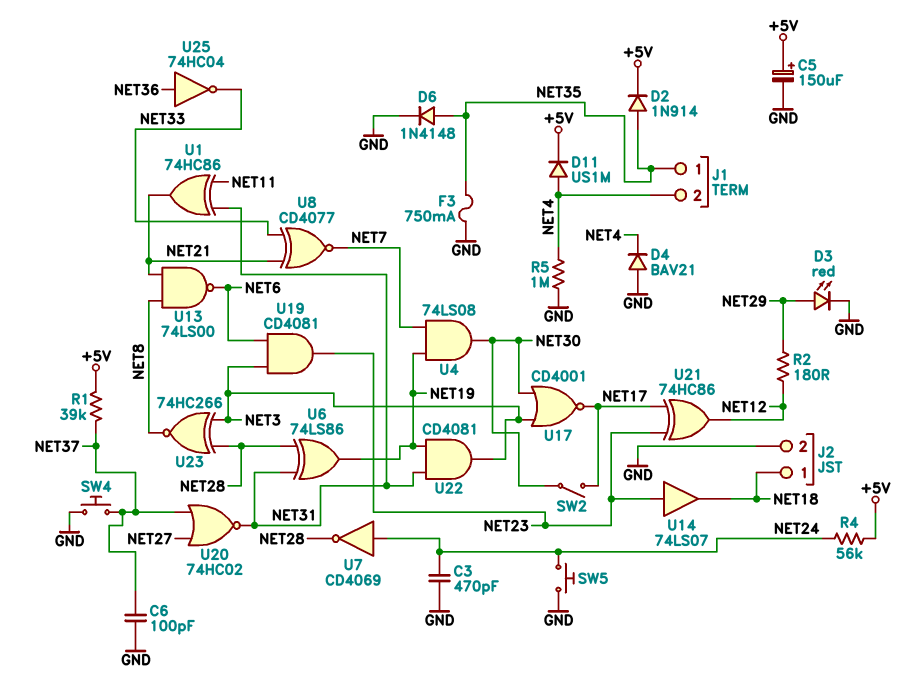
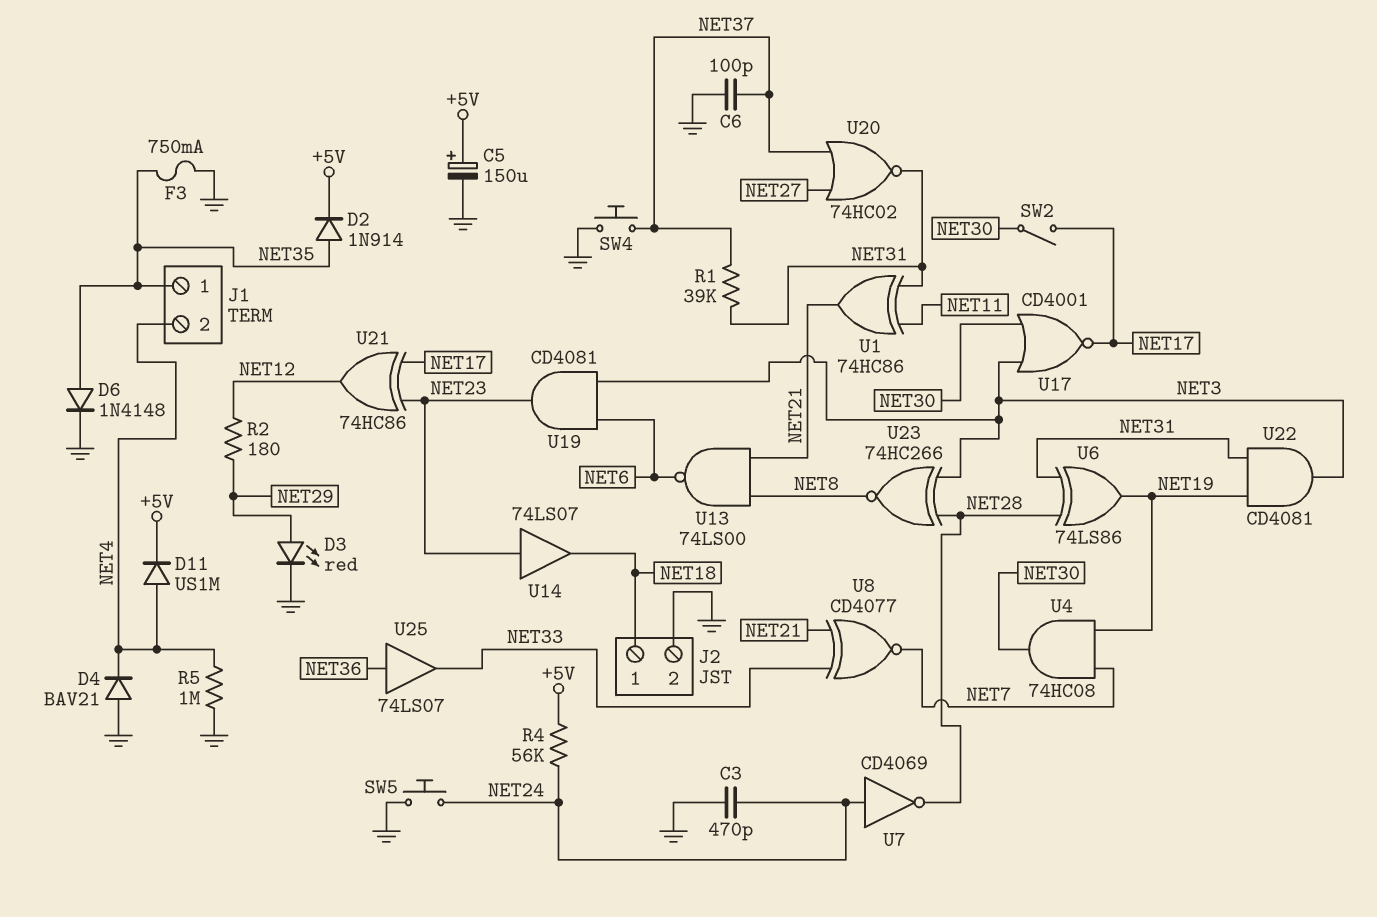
R1: 39k (+5V, NET37) -> 39k (NET31, NET37)
U4: AND 74LS08 (in NET7, in NET19, out NET30) -> AND 74HC08 (in NET7, in NET19, out NET30)
U25: NOT 74HC04 (in NET36, out NET33) -> buffer 74LS07 (in NET36, out NET33)

